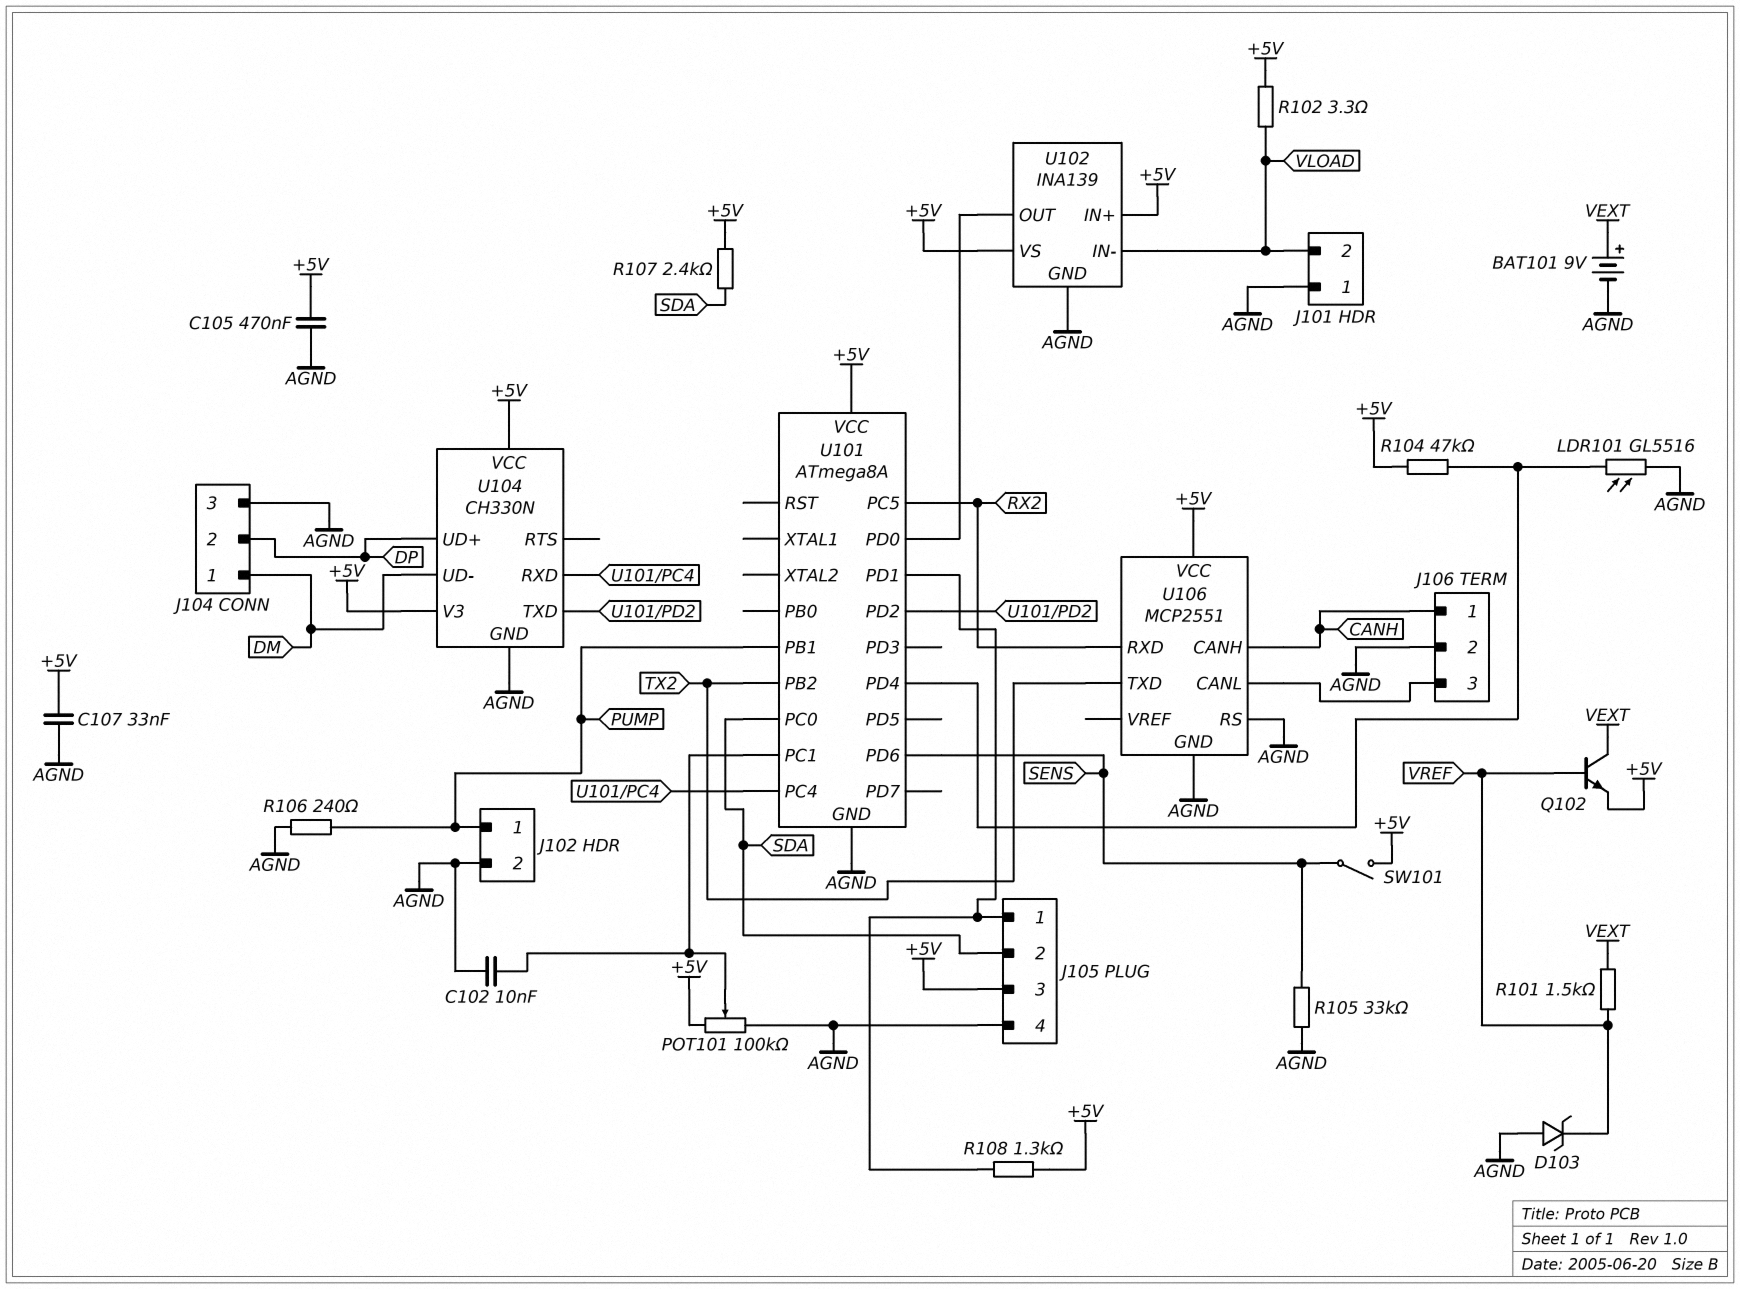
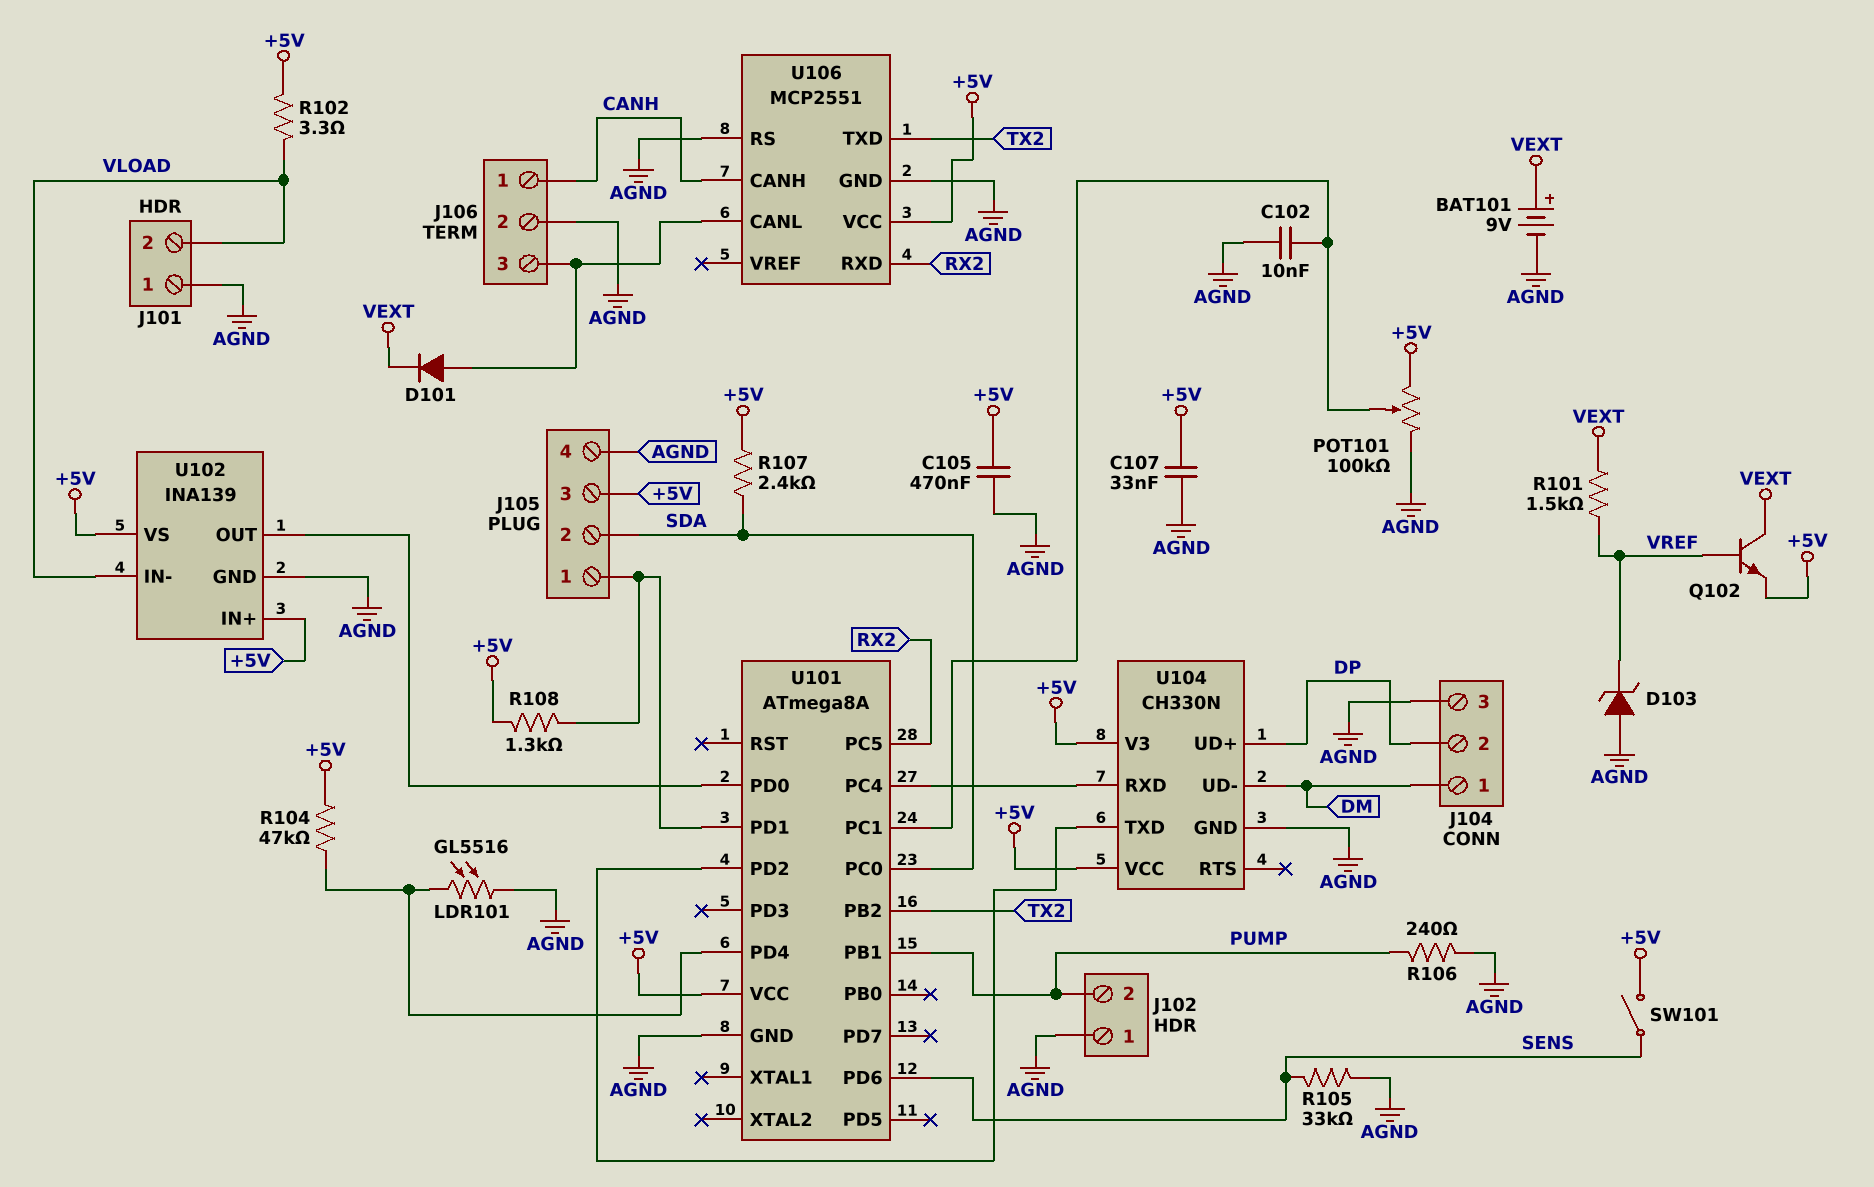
D101: none -> diode (A J106/3, K VEXT)
J102 pin 1: PUMP -> AGND
J102 pin 2: AGND -> PUMP

